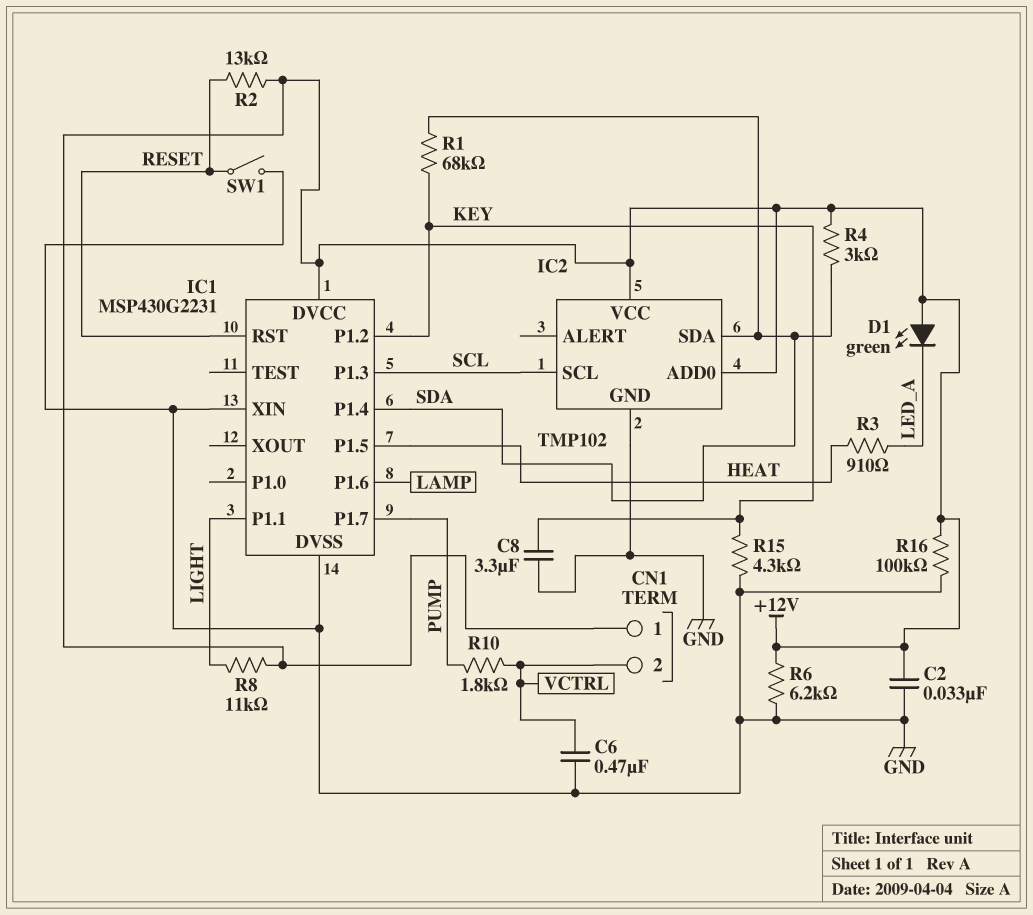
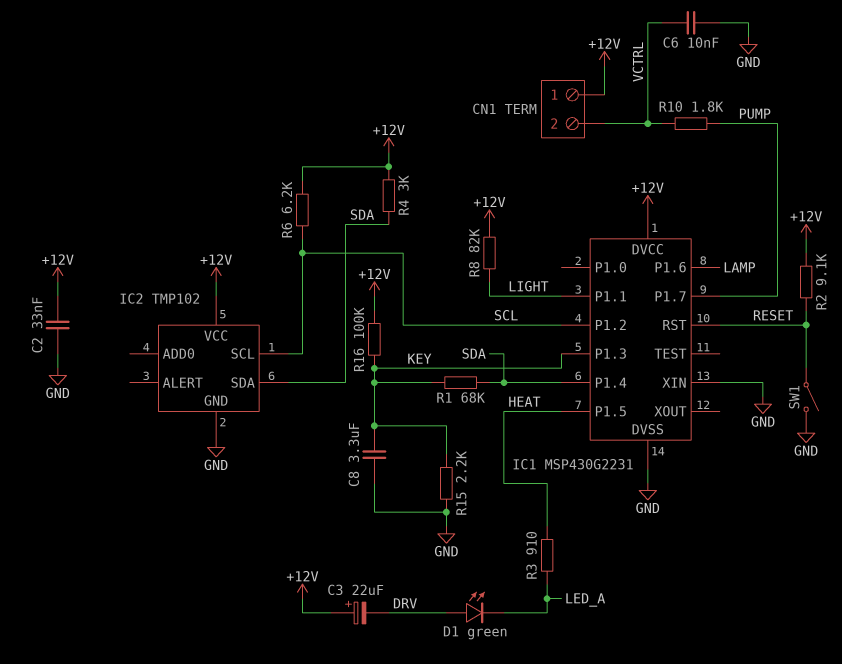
C3: none -> 22uF (plus +12V, minus DRV)
C6: 470nF (GND, VCTRL) -> 10nF (GND, VCTRL)
D1: LED green (A +12V, K LED_A) -> LED green (A DRV, K LED_A)
IC1 pin P1.2: KEY -> SCL
IC1 pin P1.3: SCL -> KEY
IC2 pin ADD0: +12V -> none
R2: 13k (+12V, RESET) -> 9.1k (+12V, RESET)
R6: 6.2k (+12V, GND) -> 6.2k (+12V, SCL)
R8: 11k (+12V, LIGHT) -> 82k (+12V, LIGHT)
R15: 4.3k (GND, KEY) -> 2.2k (GND, KEY)
R16: 100k (+12V, GND) -> 100k (+12V, KEY)

